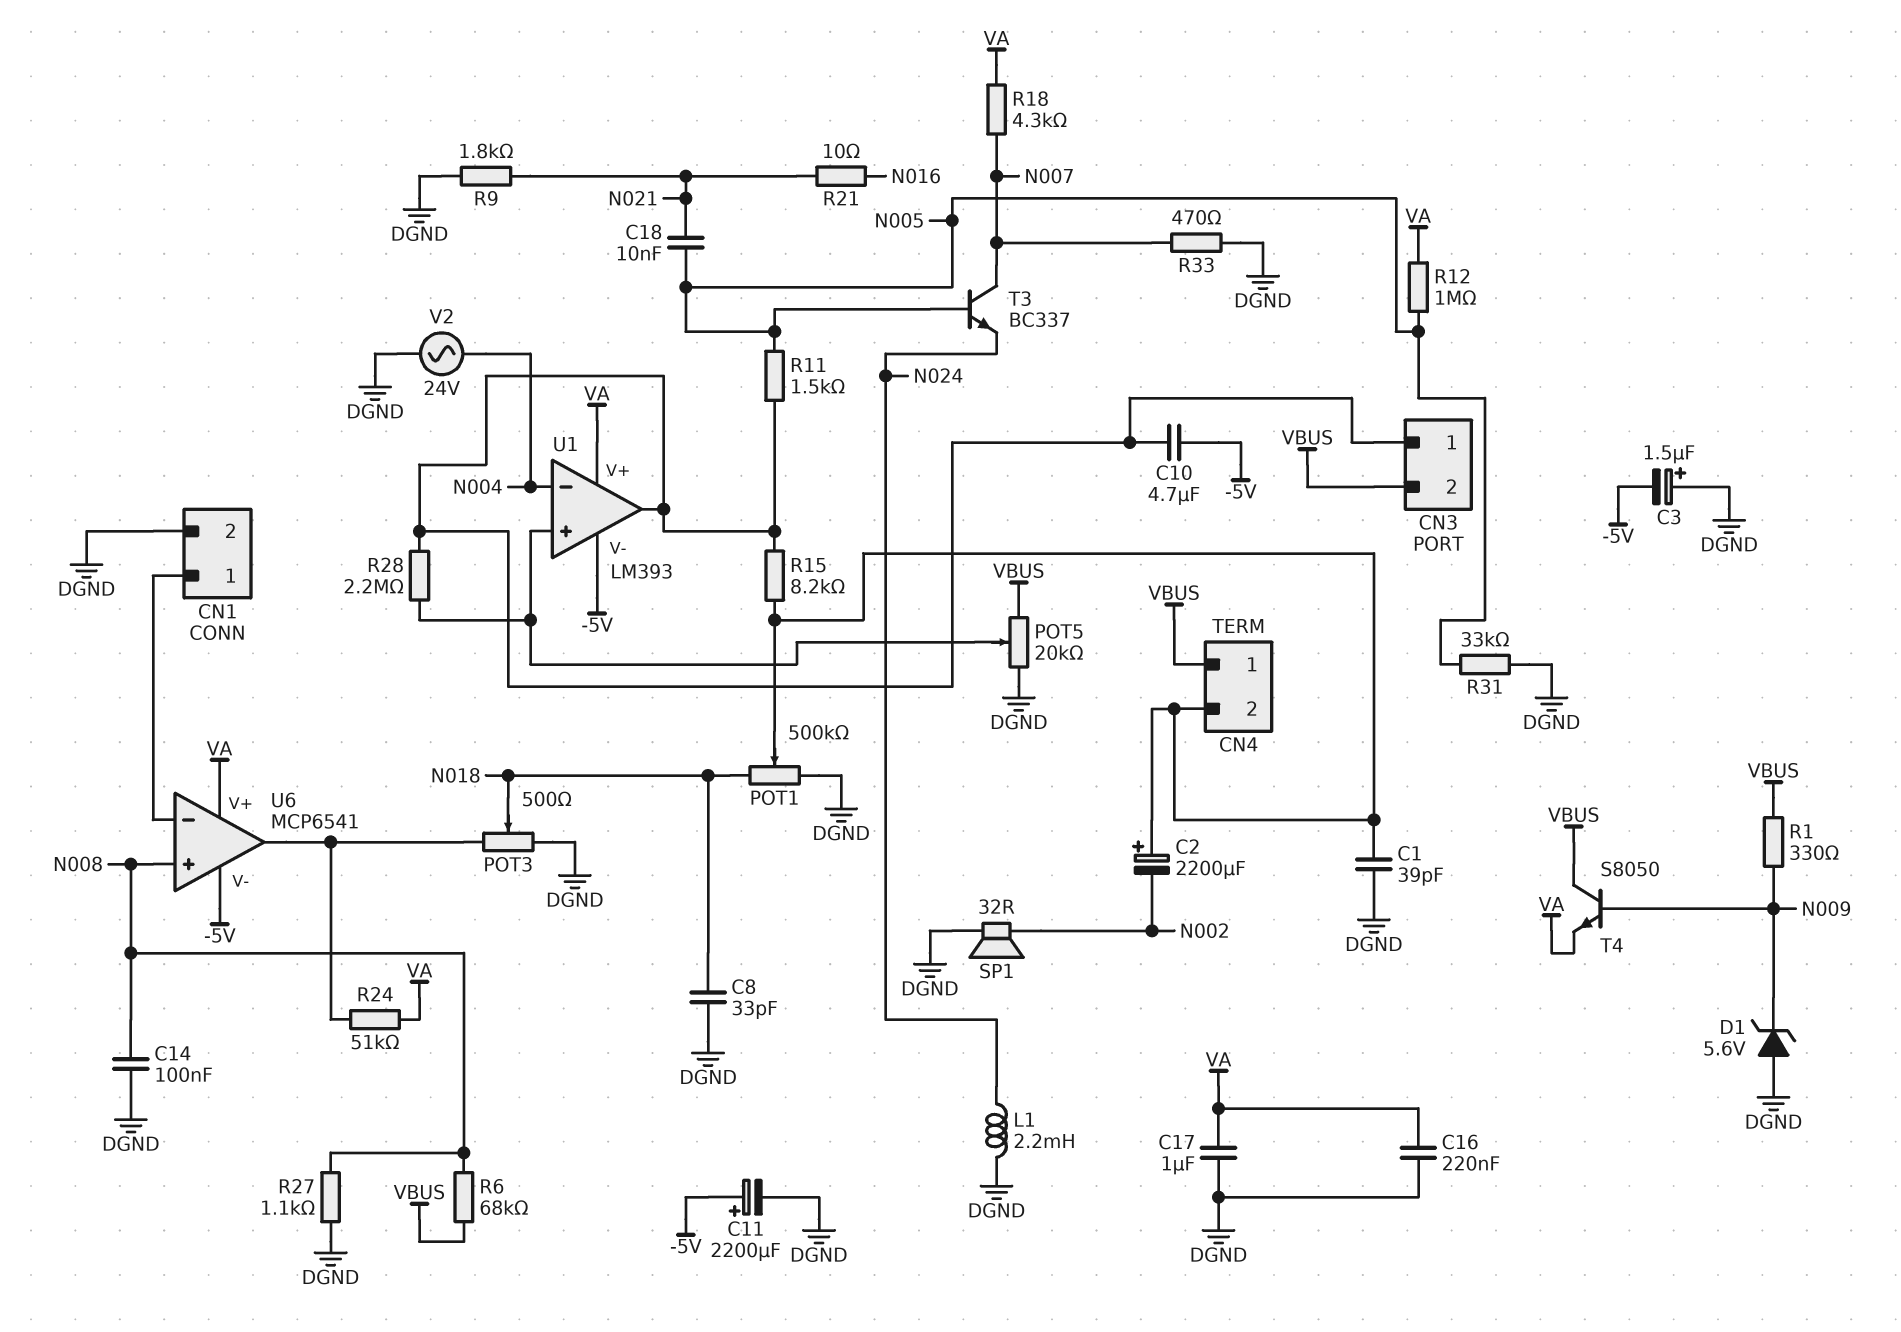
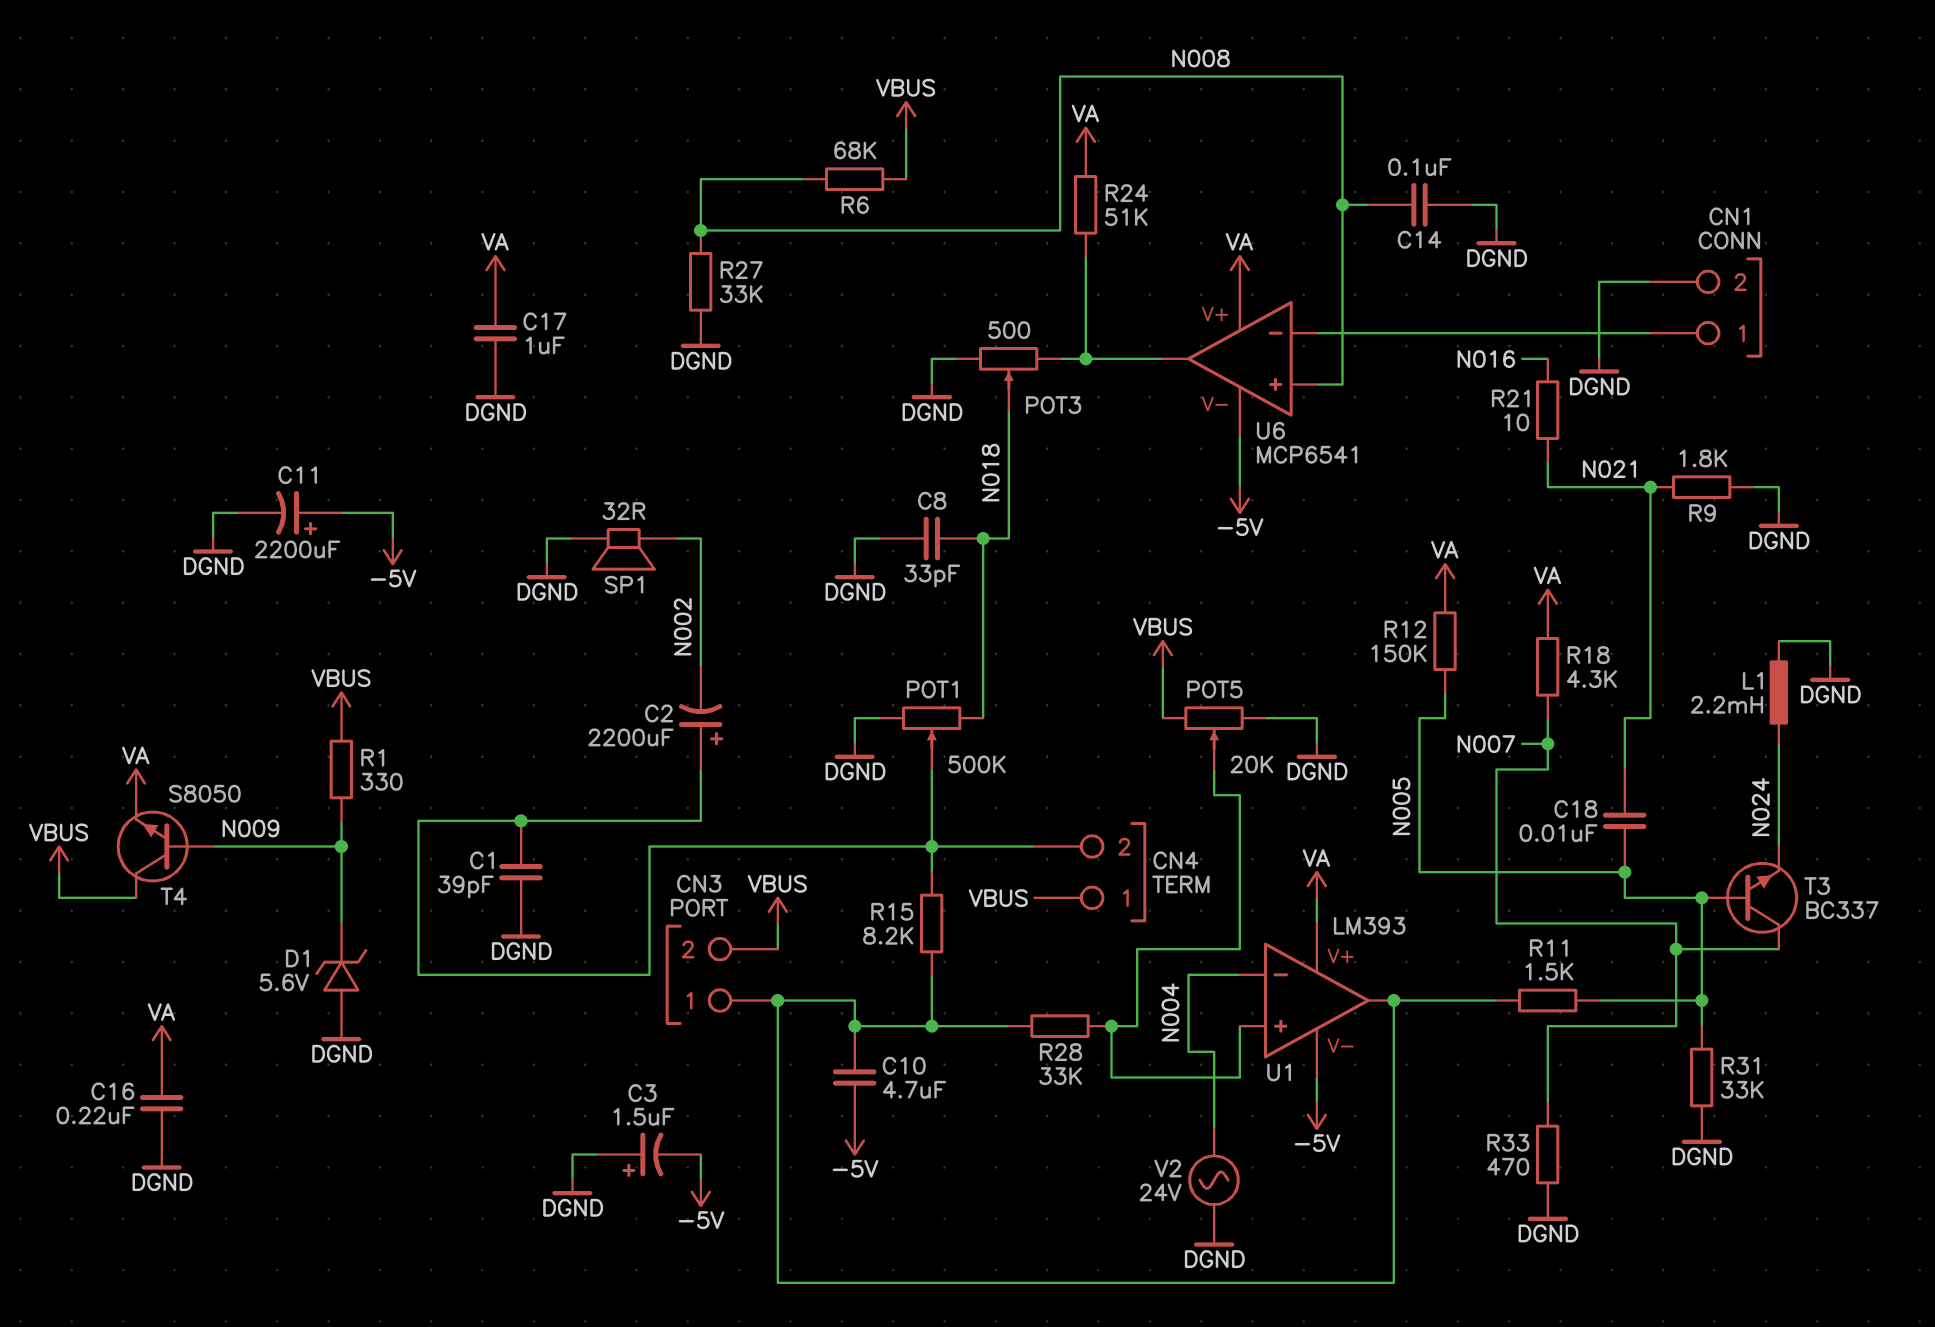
R12: 1M (N005, VA) -> 150k (N005, VA)
R27: 1.1k (DGND, N008) -> 33k (DGND, N008)
R28: 2.2M (CN3/1, U1/in+) -> 33k (CN3/1, U1/in+)

